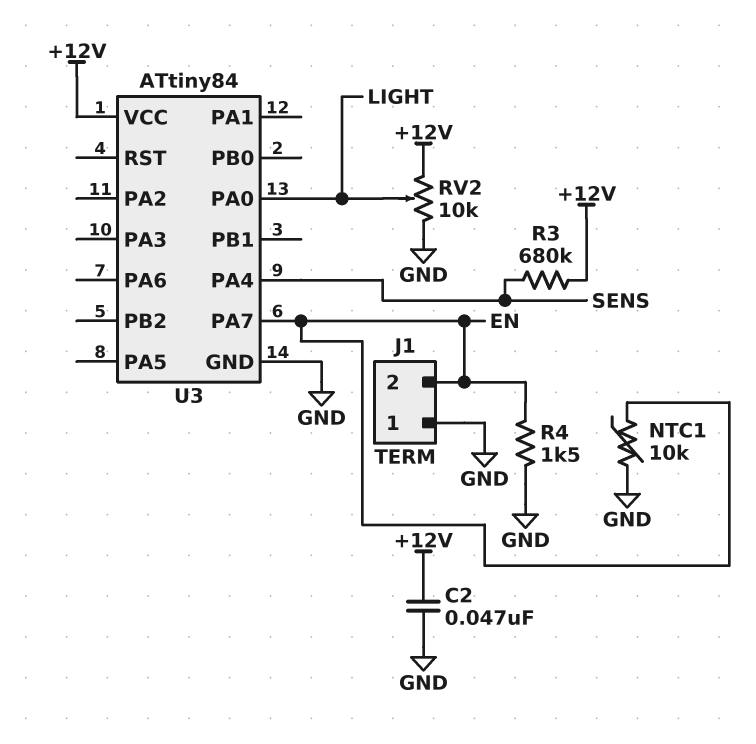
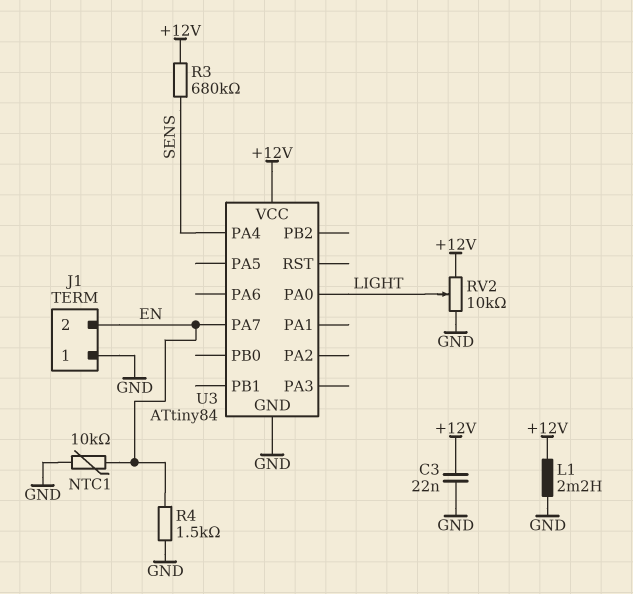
C2: 47nF (+12V, GND) -> none
C3: none -> 22nF (+12V, GND)
L1: none -> 2.2mH (+12V, GND)

